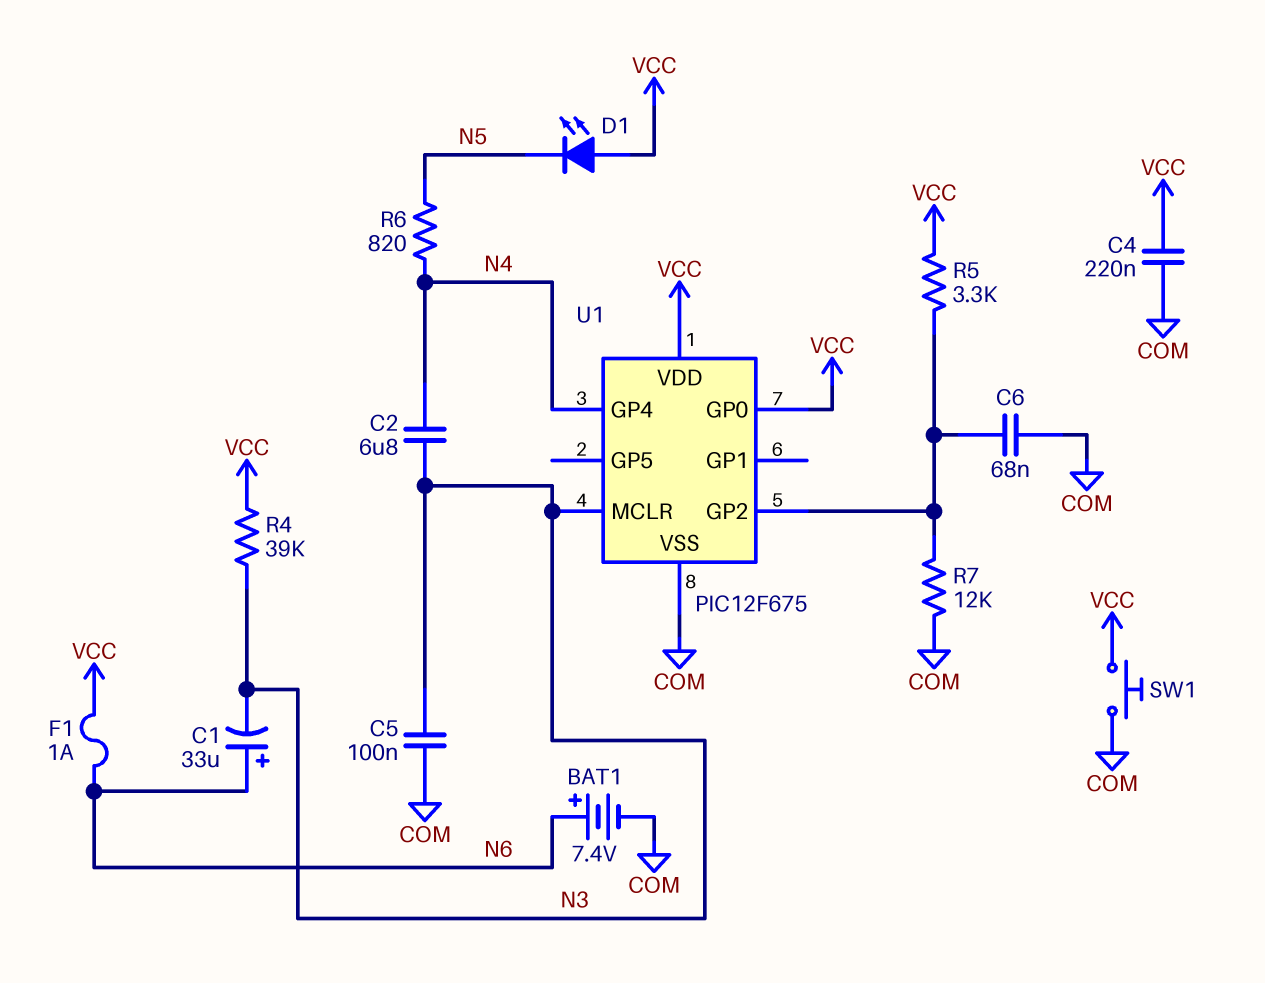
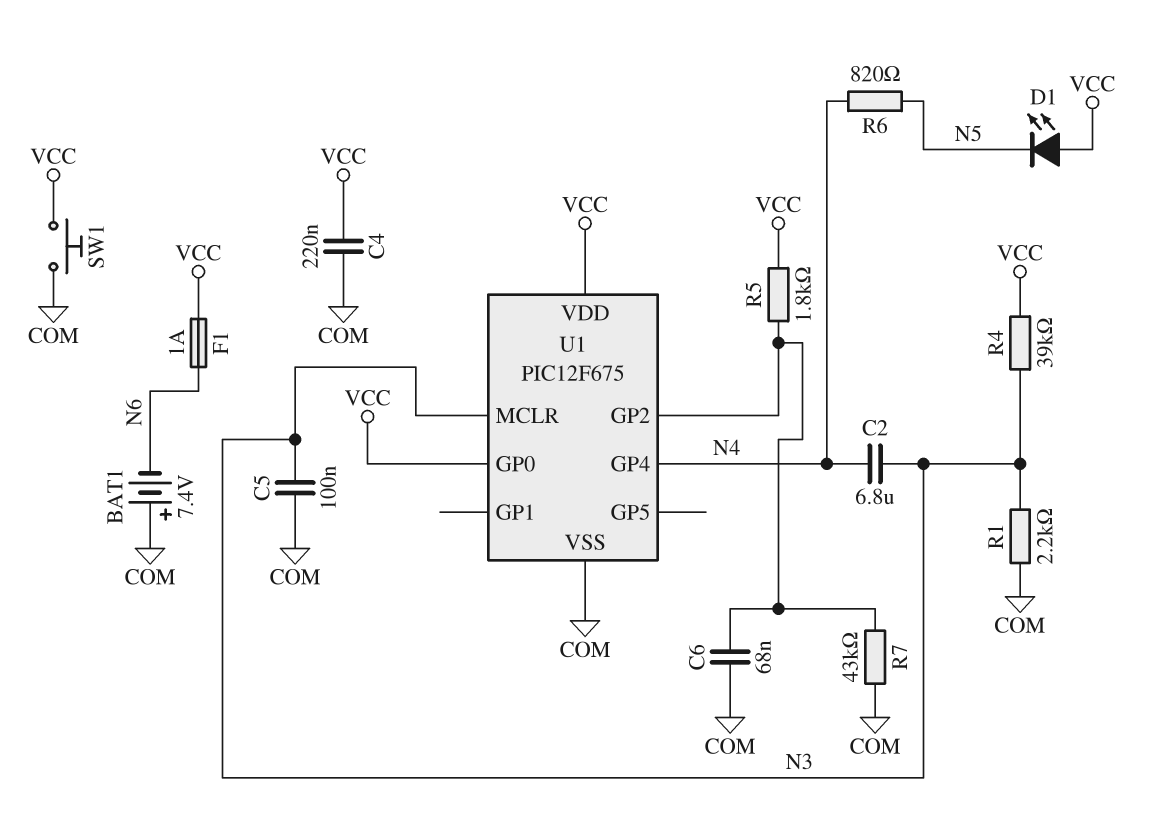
BAT1: 7.4V (plus N6, minus COM) -> 7.4V (plus COM, minus N6)
C1: 33uF (plus N6, minus N3) -> none
R1: none -> 2.2k (COM, N3)
R5: 3.3k (U1/GP2, VCC) -> 1.8k (U1/GP2, VCC)
R7: 12k (COM, U1/GP2) -> 43k (COM, U1/GP2)

